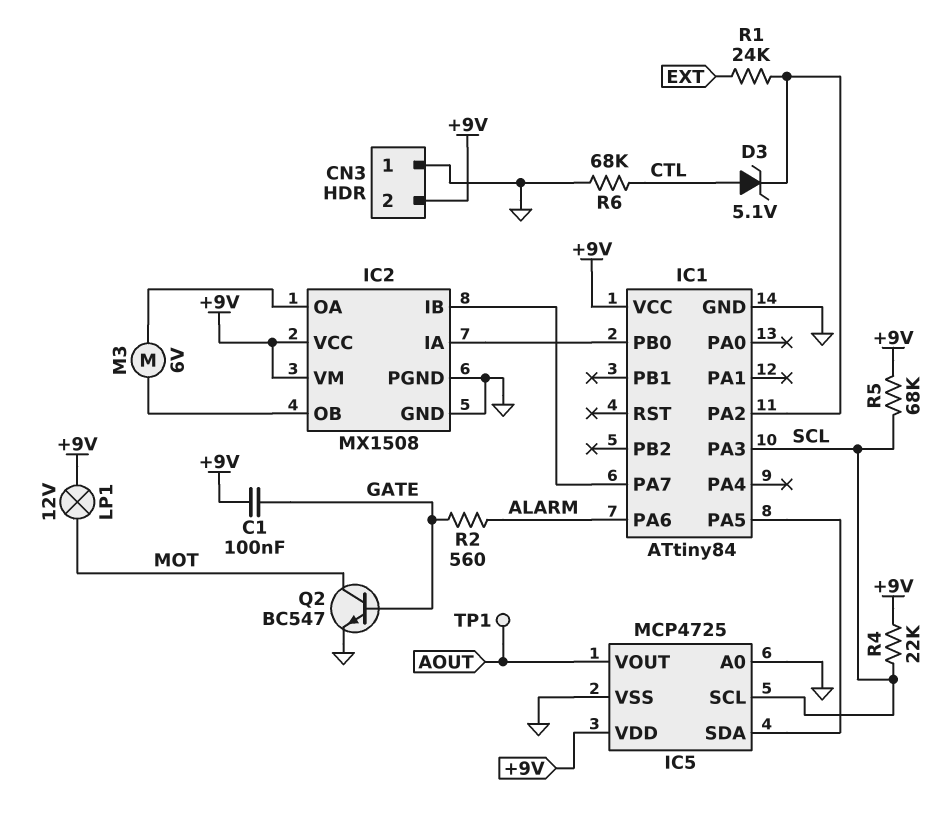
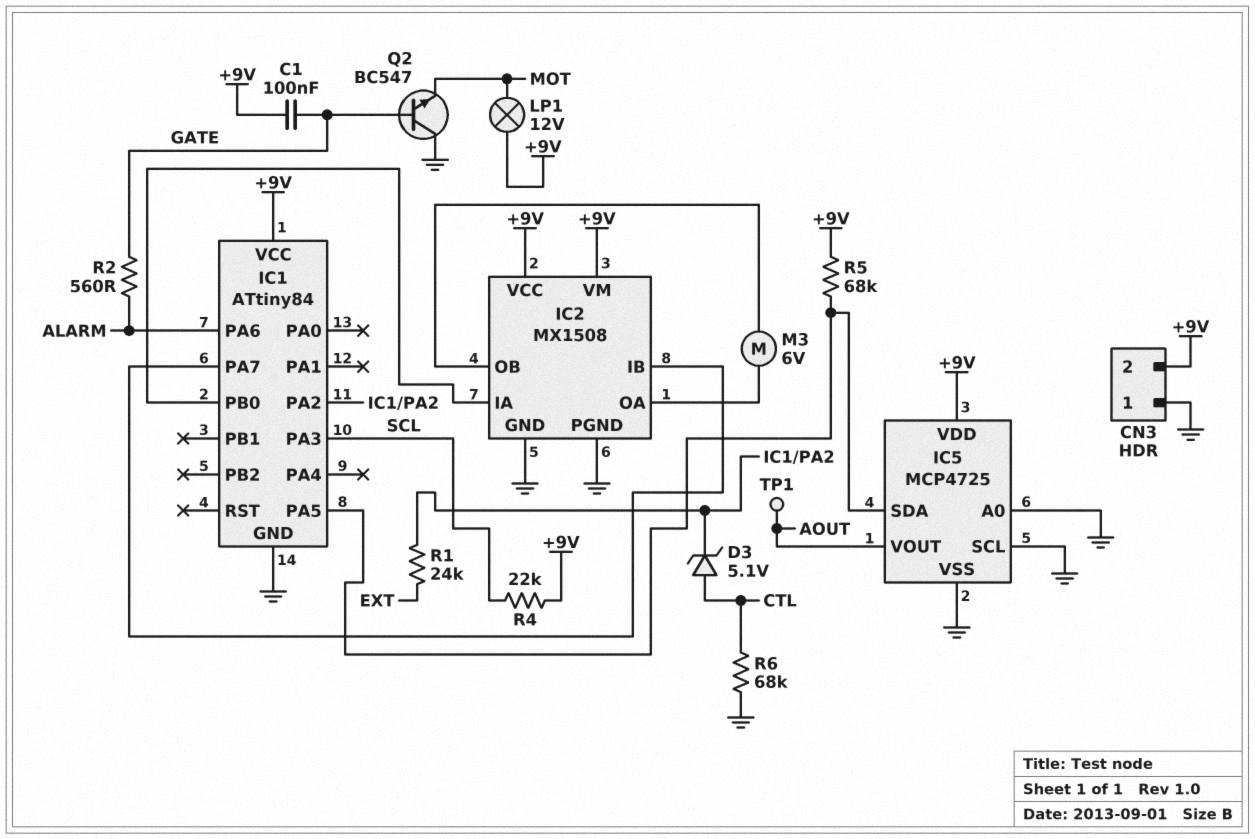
IC5 pin SCL: SCL -> GND
Q2: NPN BC547 (B GATE, C MOT, E GND) -> NPN BC547 (B GATE, C GND, E MOT)
R5: 68k (+9V, SCL) -> 68k (+9V, IC1/PA5)

